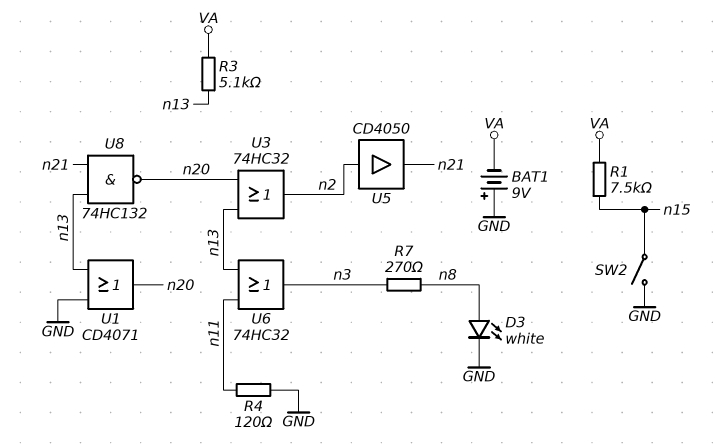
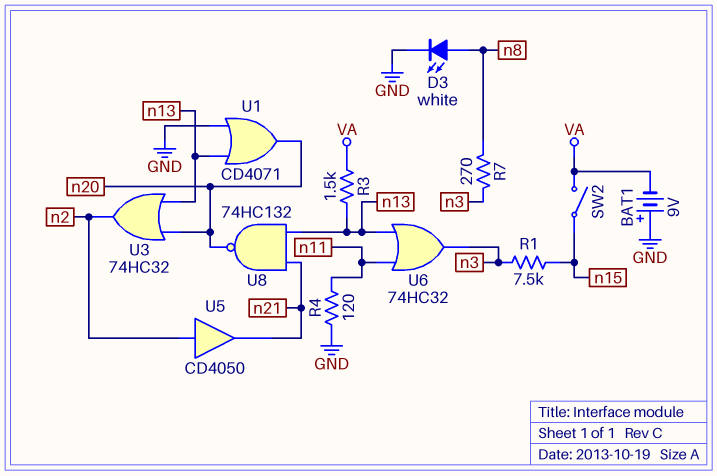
R1: 7.5k (VA, n15) -> 7.5k (n3, n15)
R3: 5.1k (VA, n13) -> 1.5k (VA, n13)
SW2: switch (GND, n15) -> switch (VA, n15)

